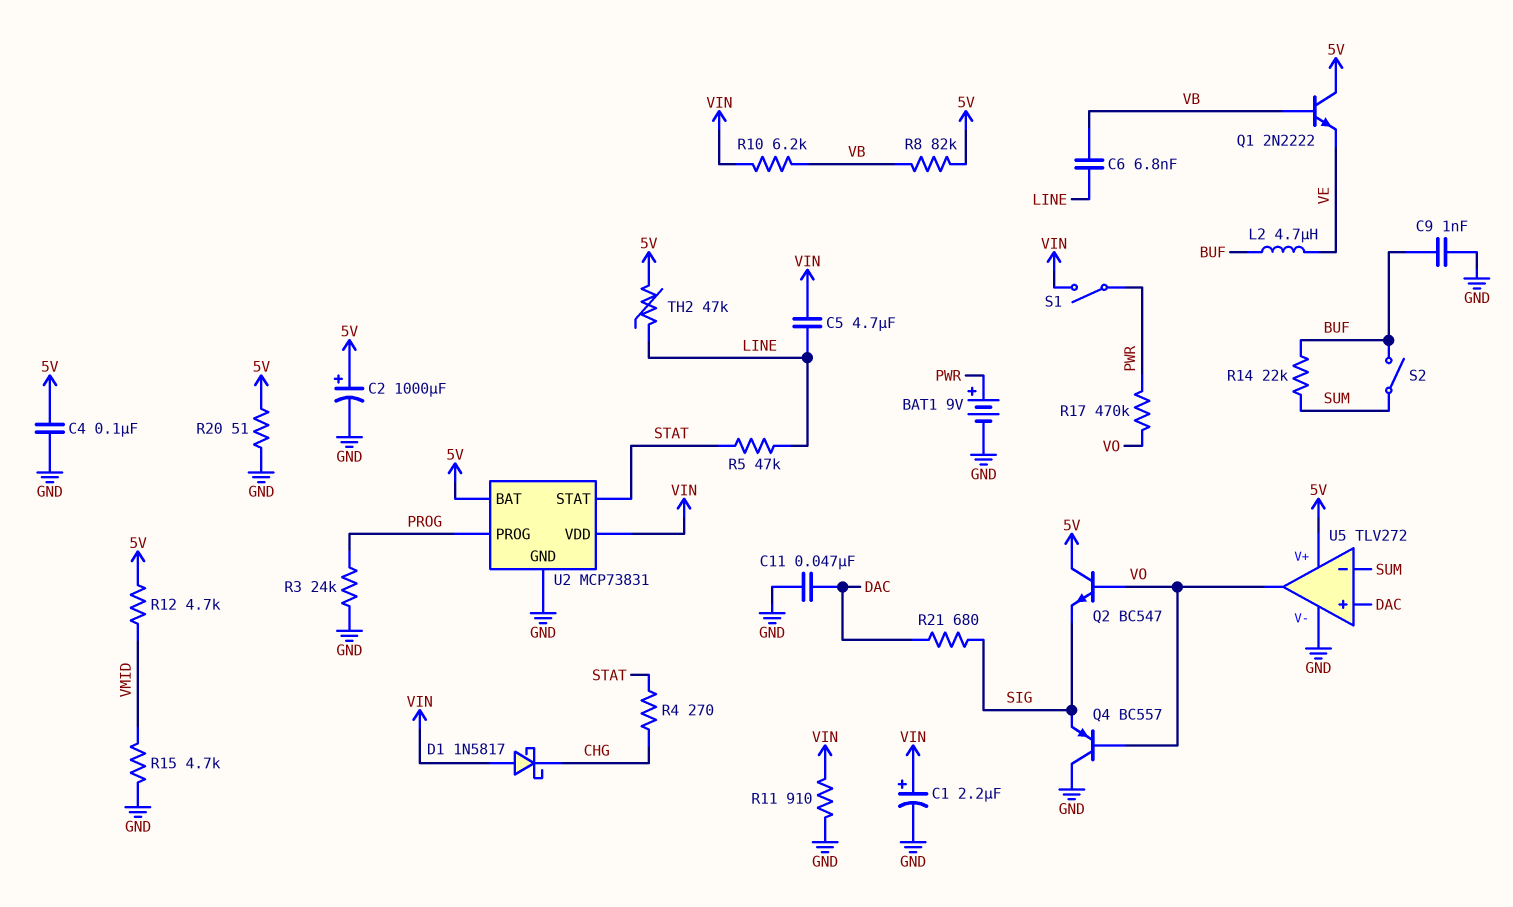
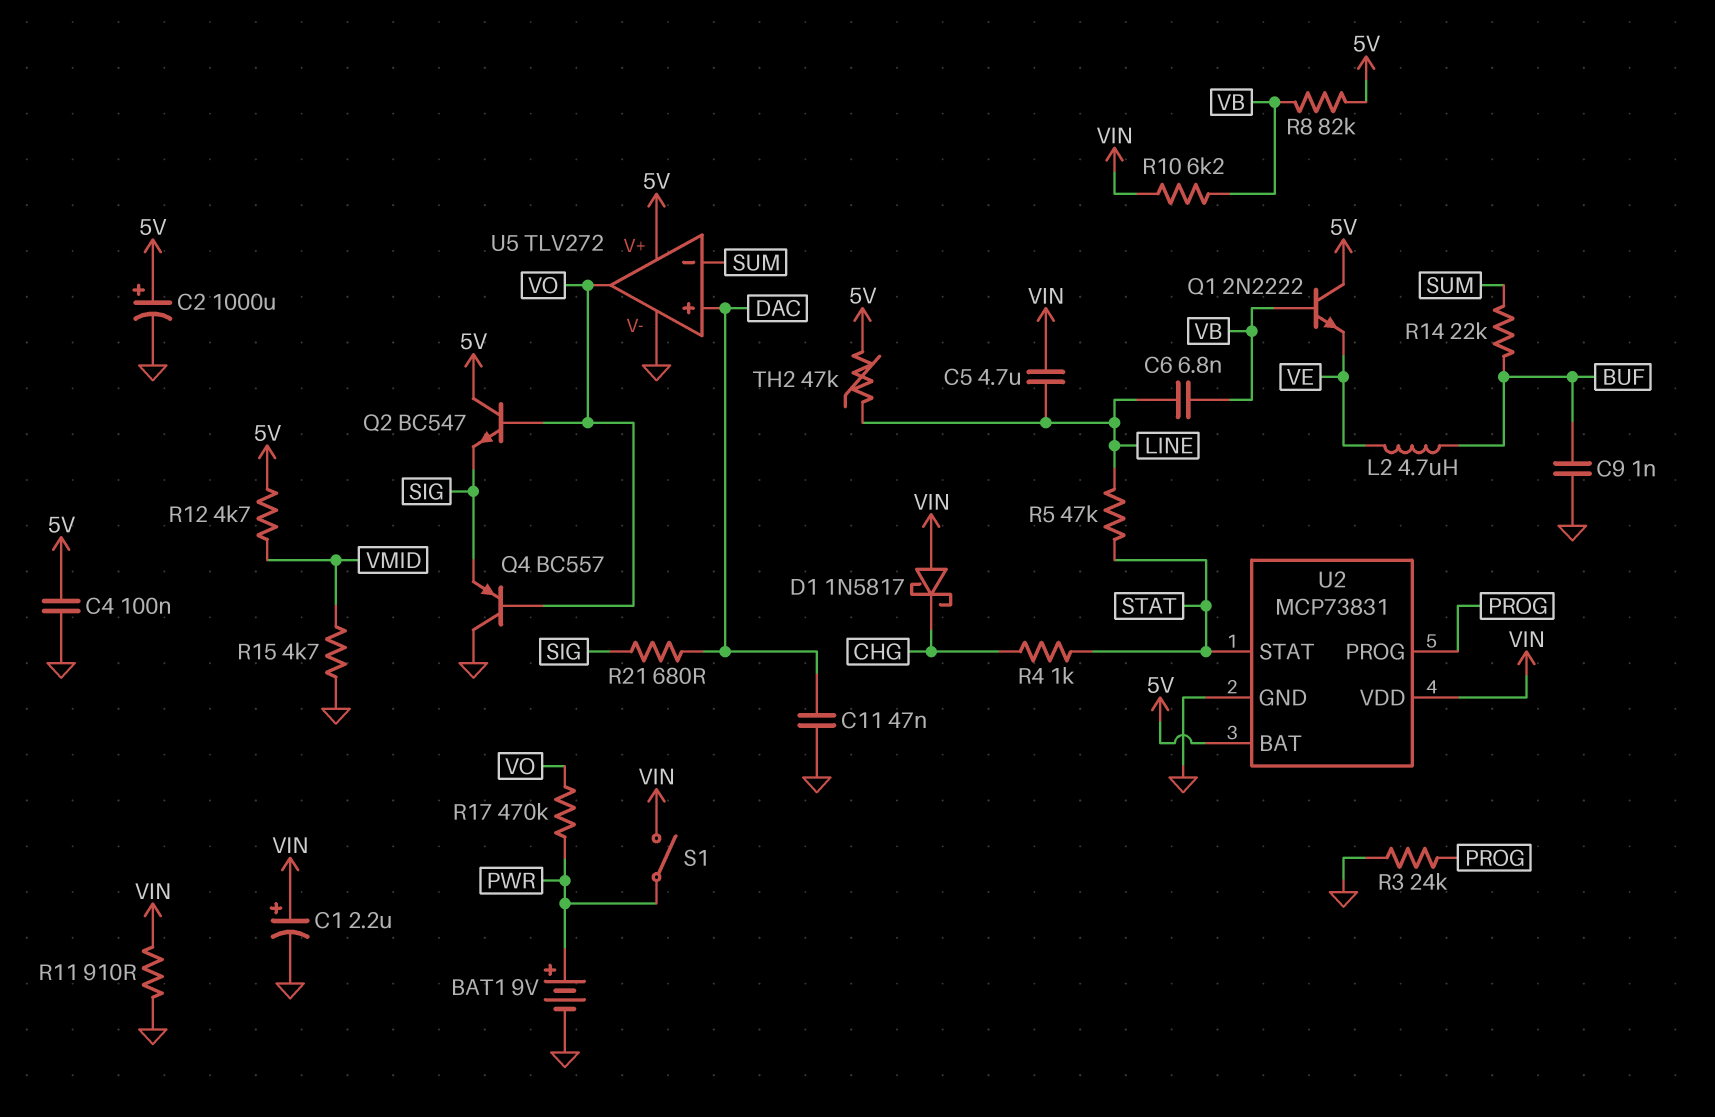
R4: 270 (CHG, STAT) -> 1k (CHG, STAT)
R20: 51 (5V, GND) -> none
S2: switch (BUF, SUM) -> none

